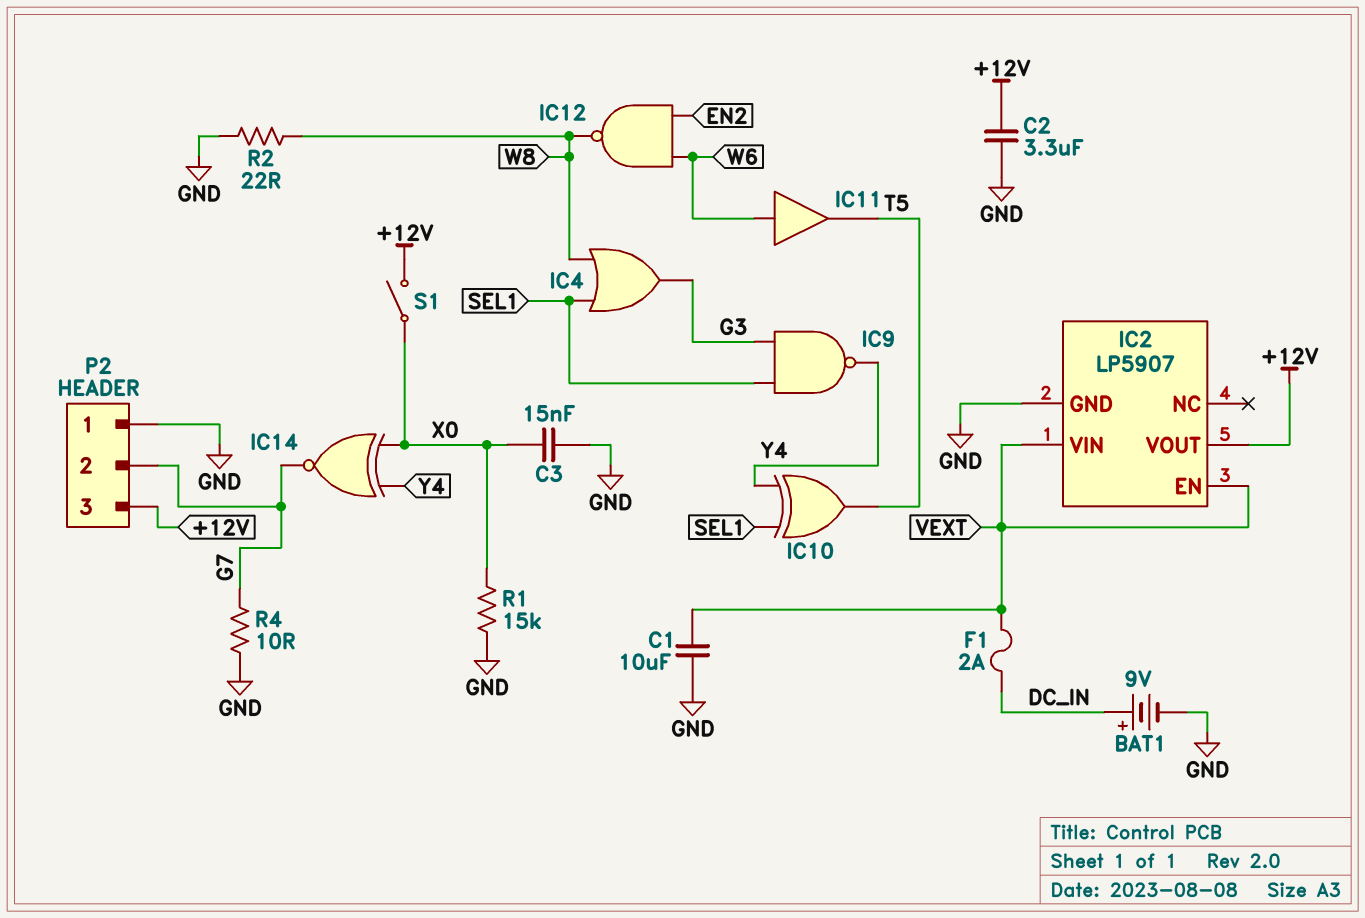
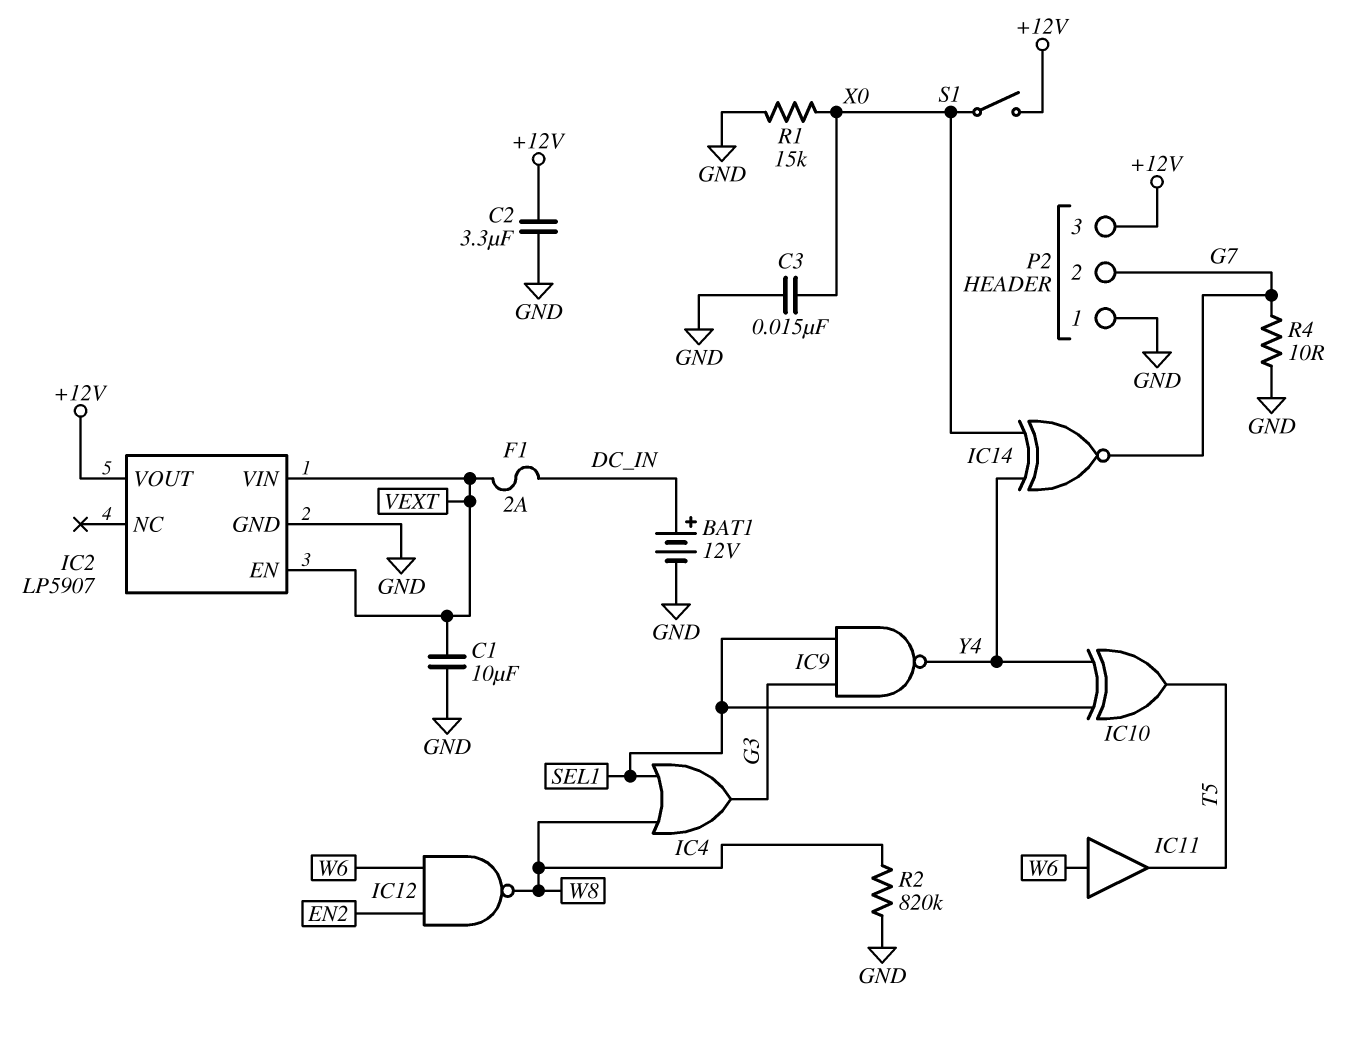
BAT1: 9V (plus DC_IN, minus GND) -> 12V (plus DC_IN, minus GND)
R2: 22 (GND, W8) -> 820k (GND, W8)

